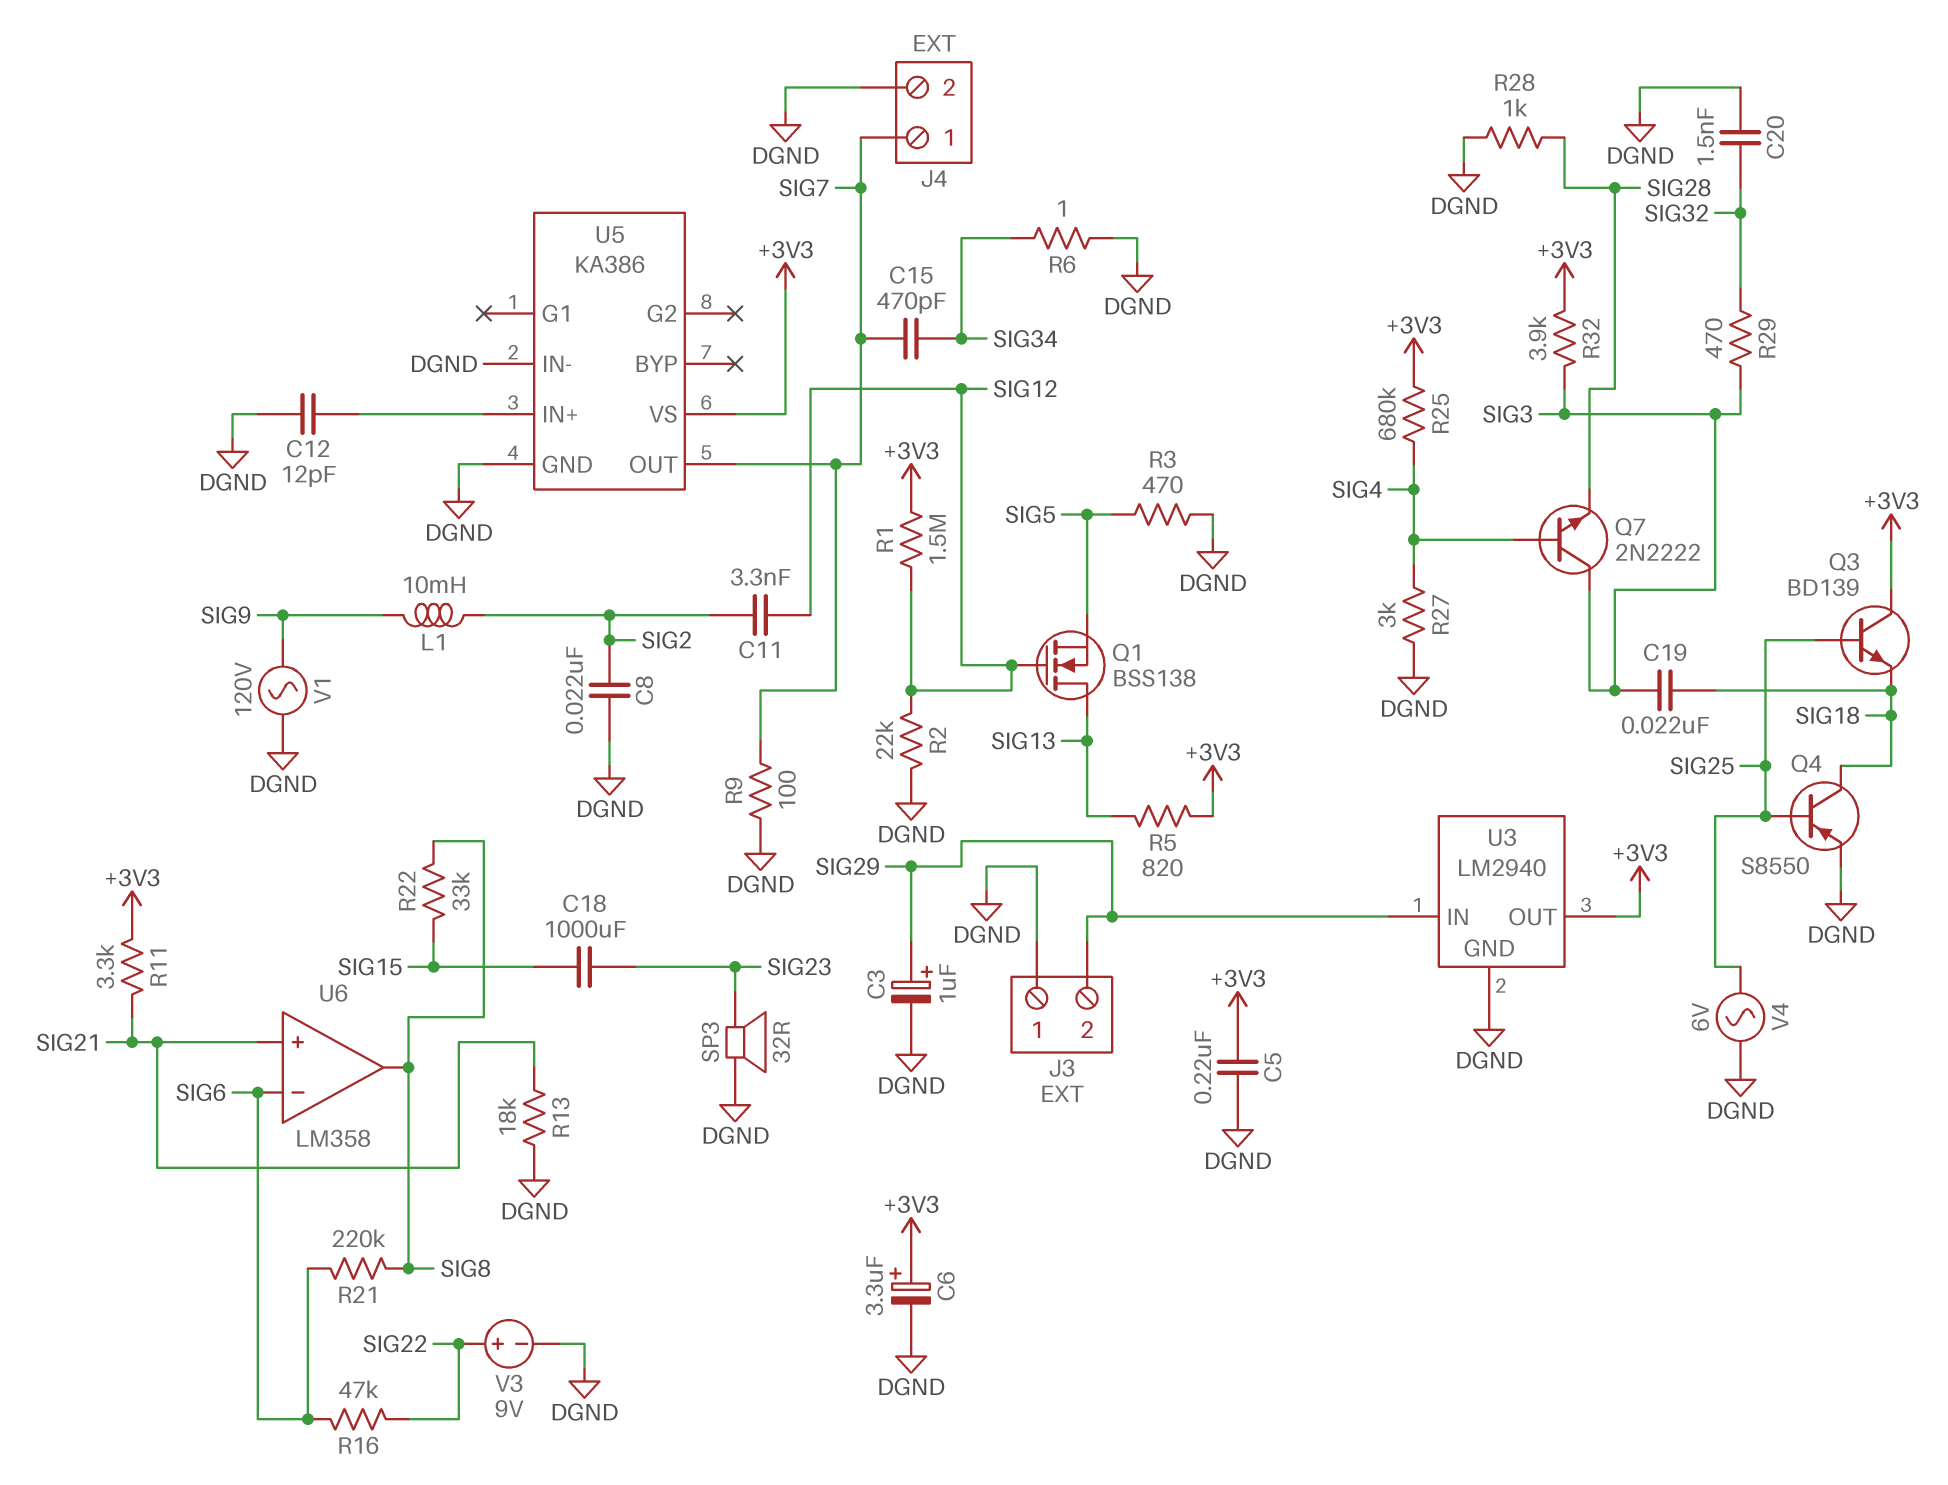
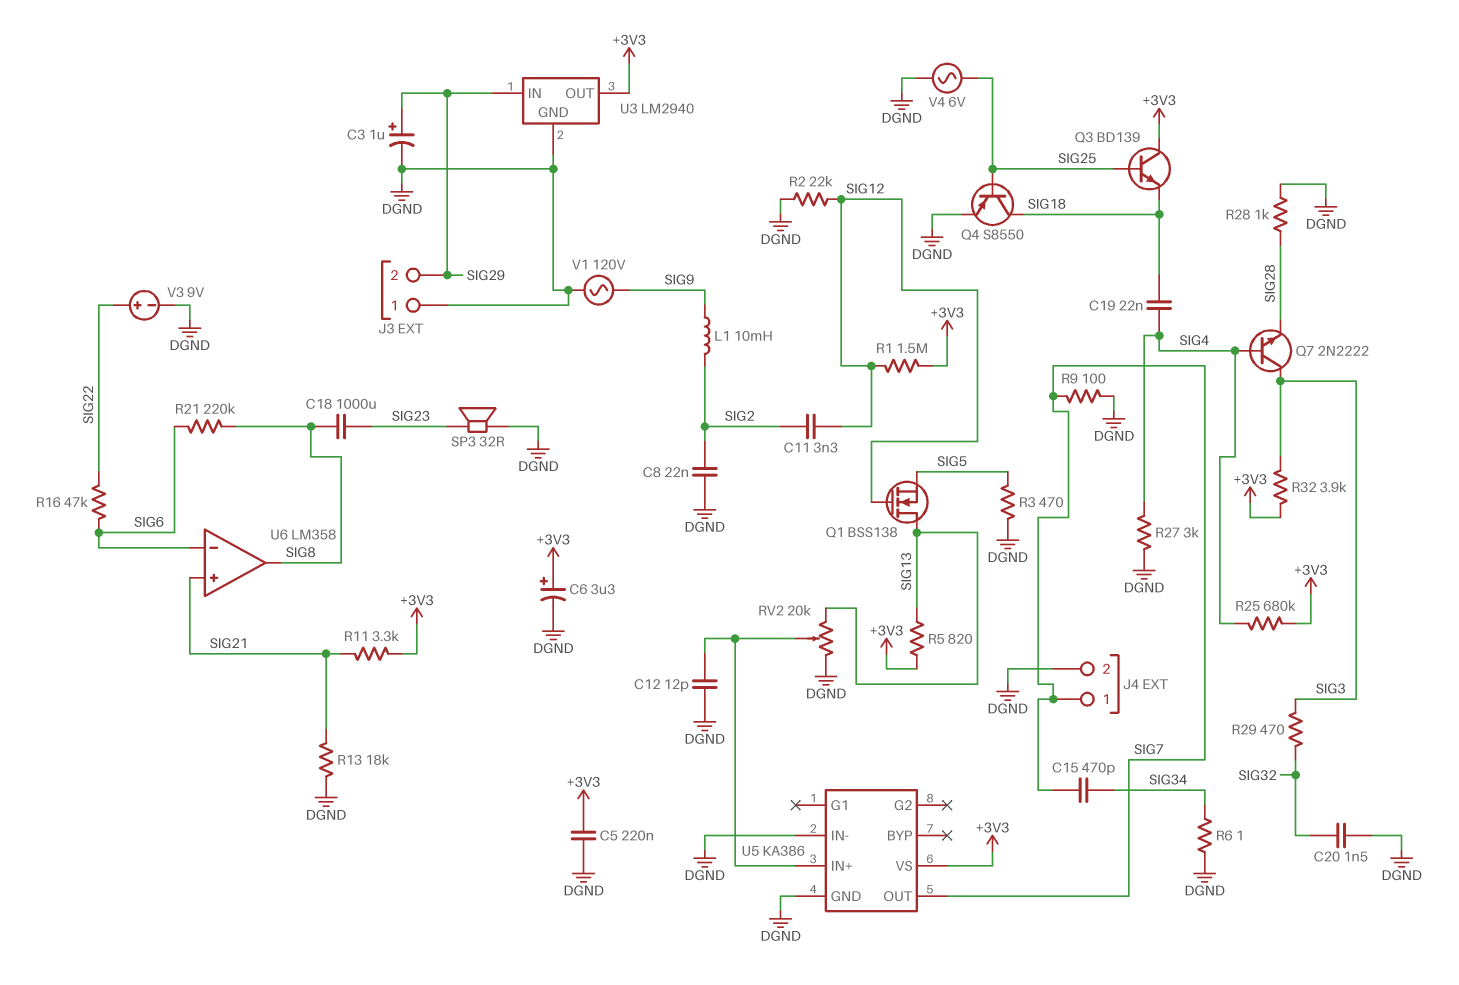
C18: 1000uF (SIG15, SIG23) -> 1000uF (SIG8, SIG23)
C19: 22nF (SIG3, SIG18) -> 22nF (SIG4, SIG18)
R22: 33k (SIG8, SIG15) -> none
RV2: none -> 20k (DGND, SIG13, wiper U5/IN+)

